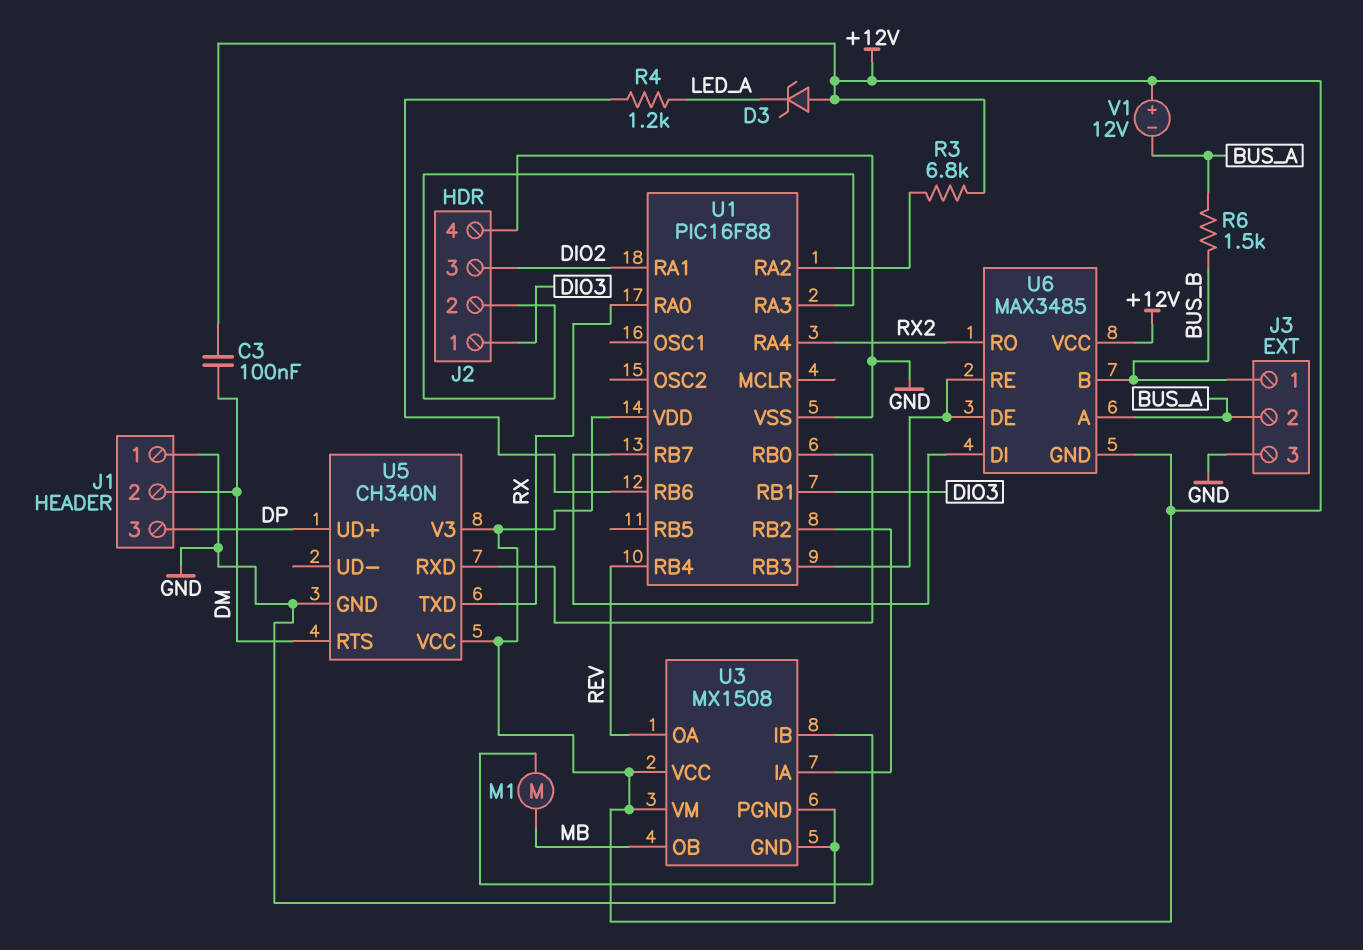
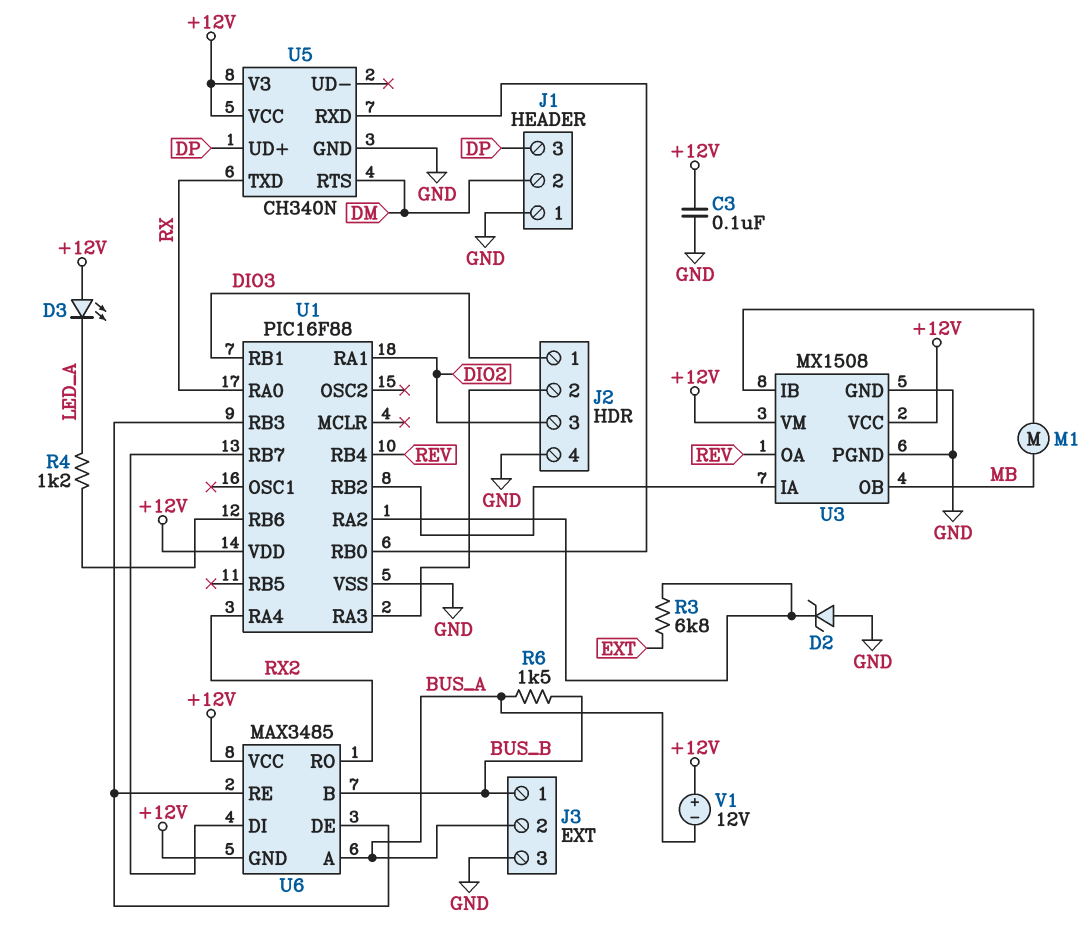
C3: 100nF (+12V, DM) -> 100nF (+12V, GND)
D2: none -> zener (A GND, K U1/RA2)
D3: zener (A +12V, K LED_A) -> LED (A +12V, K LED_A)
R3: 6.8k (+12V, U1/RA2) -> 6.8k (EXT, U1/RA2)

